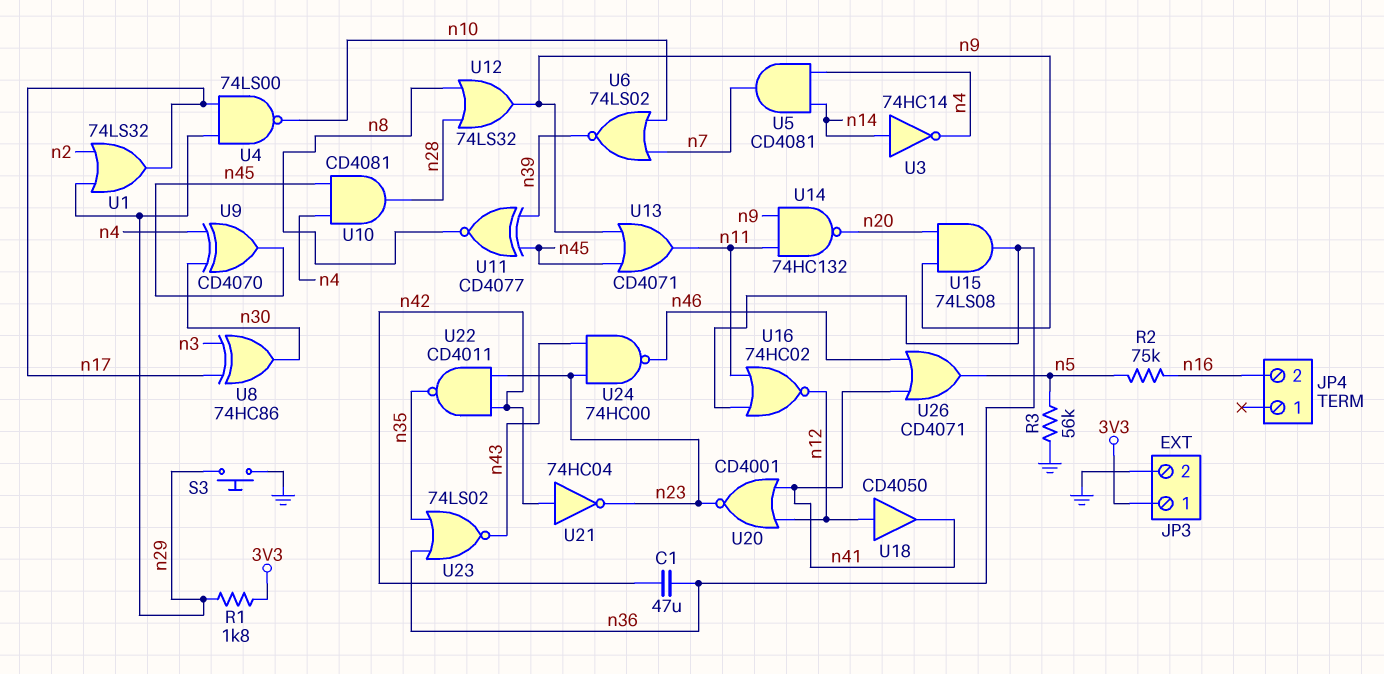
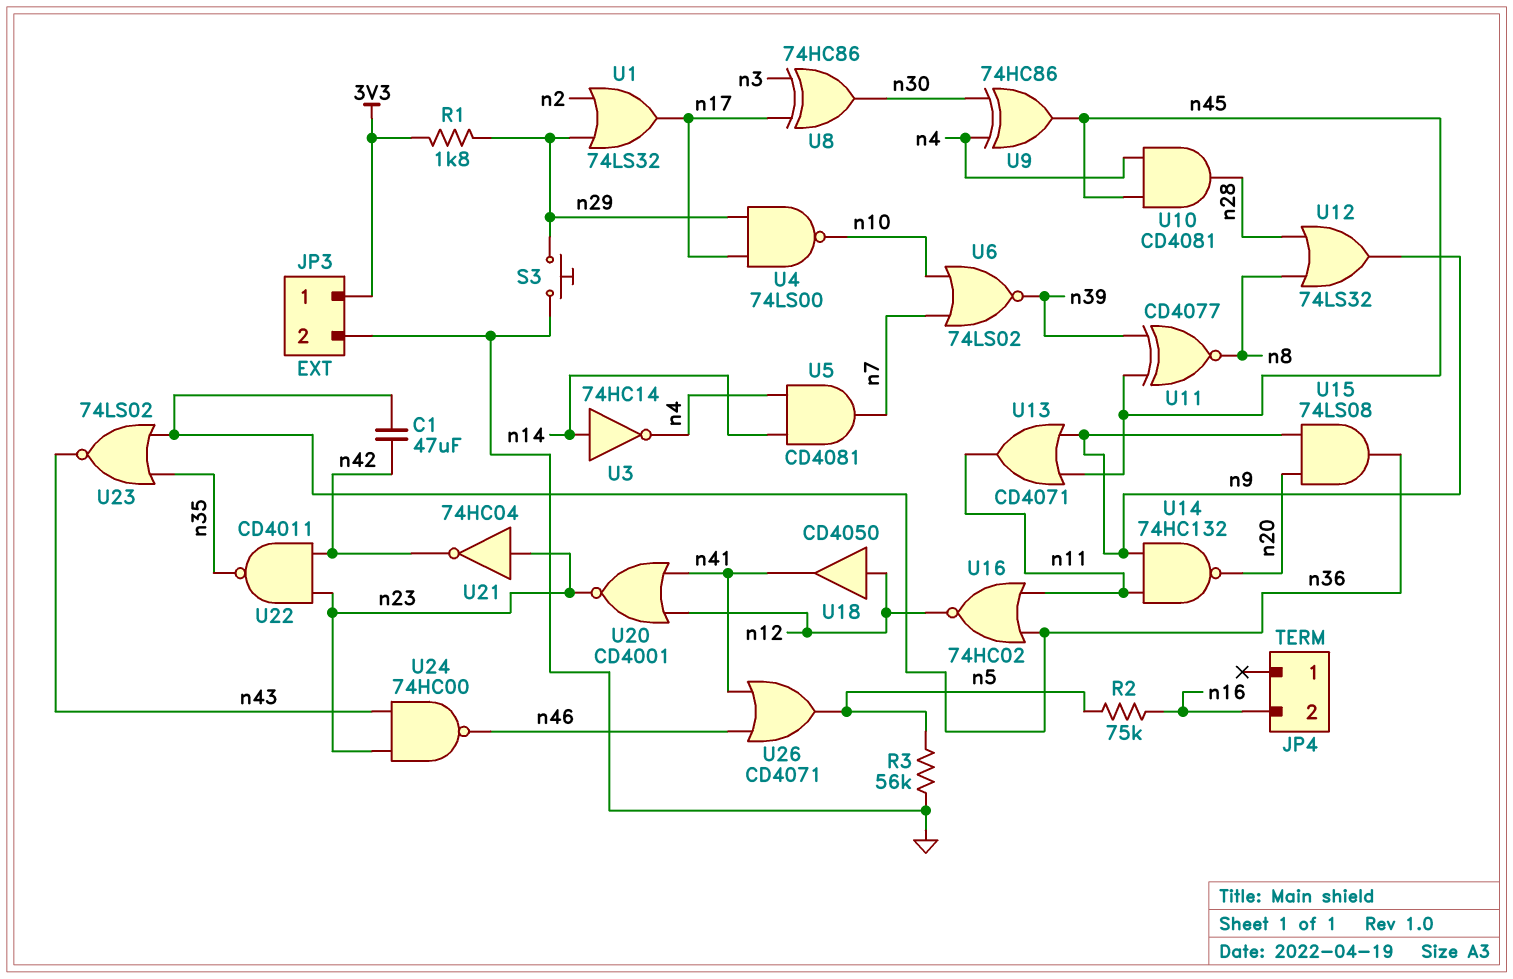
U9: XOR CD4070 (in n4, in n30, out n45) -> XOR 74HC86 (in n4, in n30, out n45)
U21: NOT 74HC04 (in n42, out n23) -> NOT 74HC04 (in n23, out n42)

